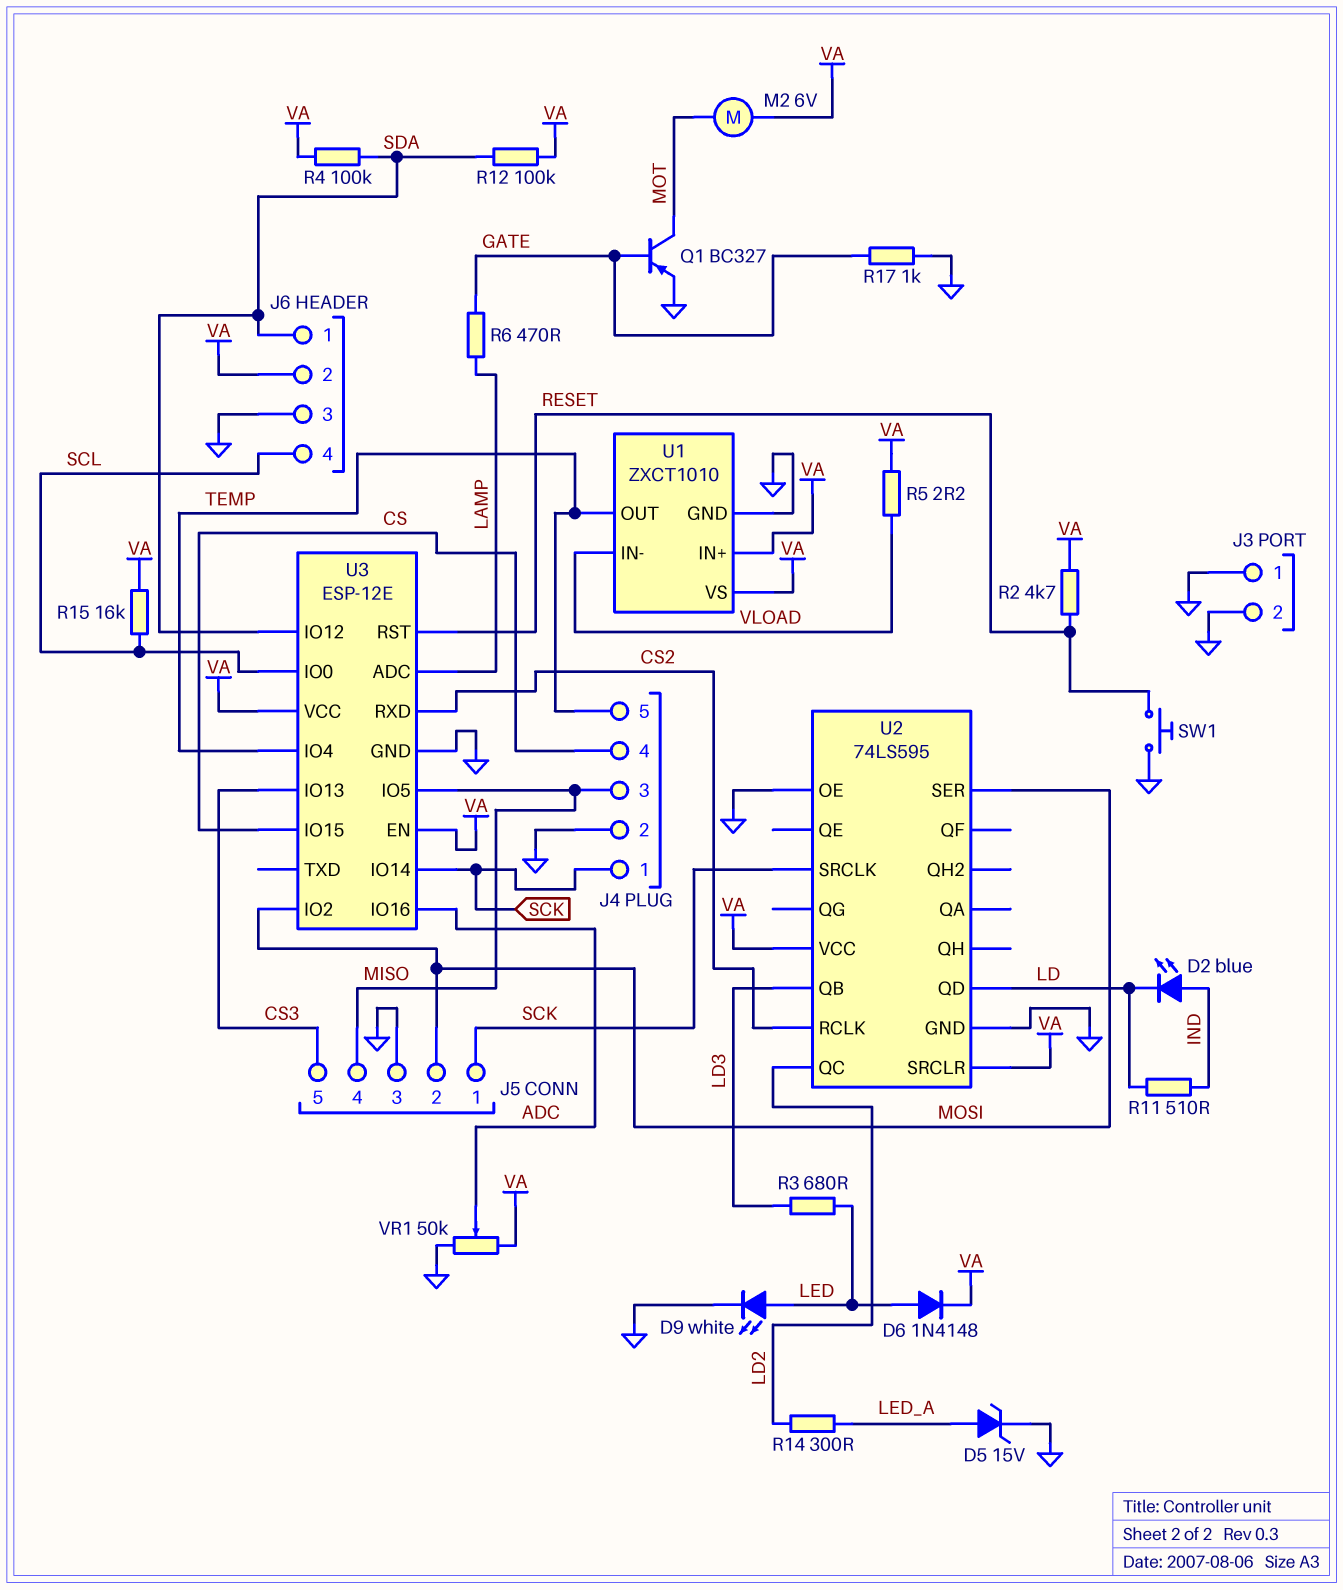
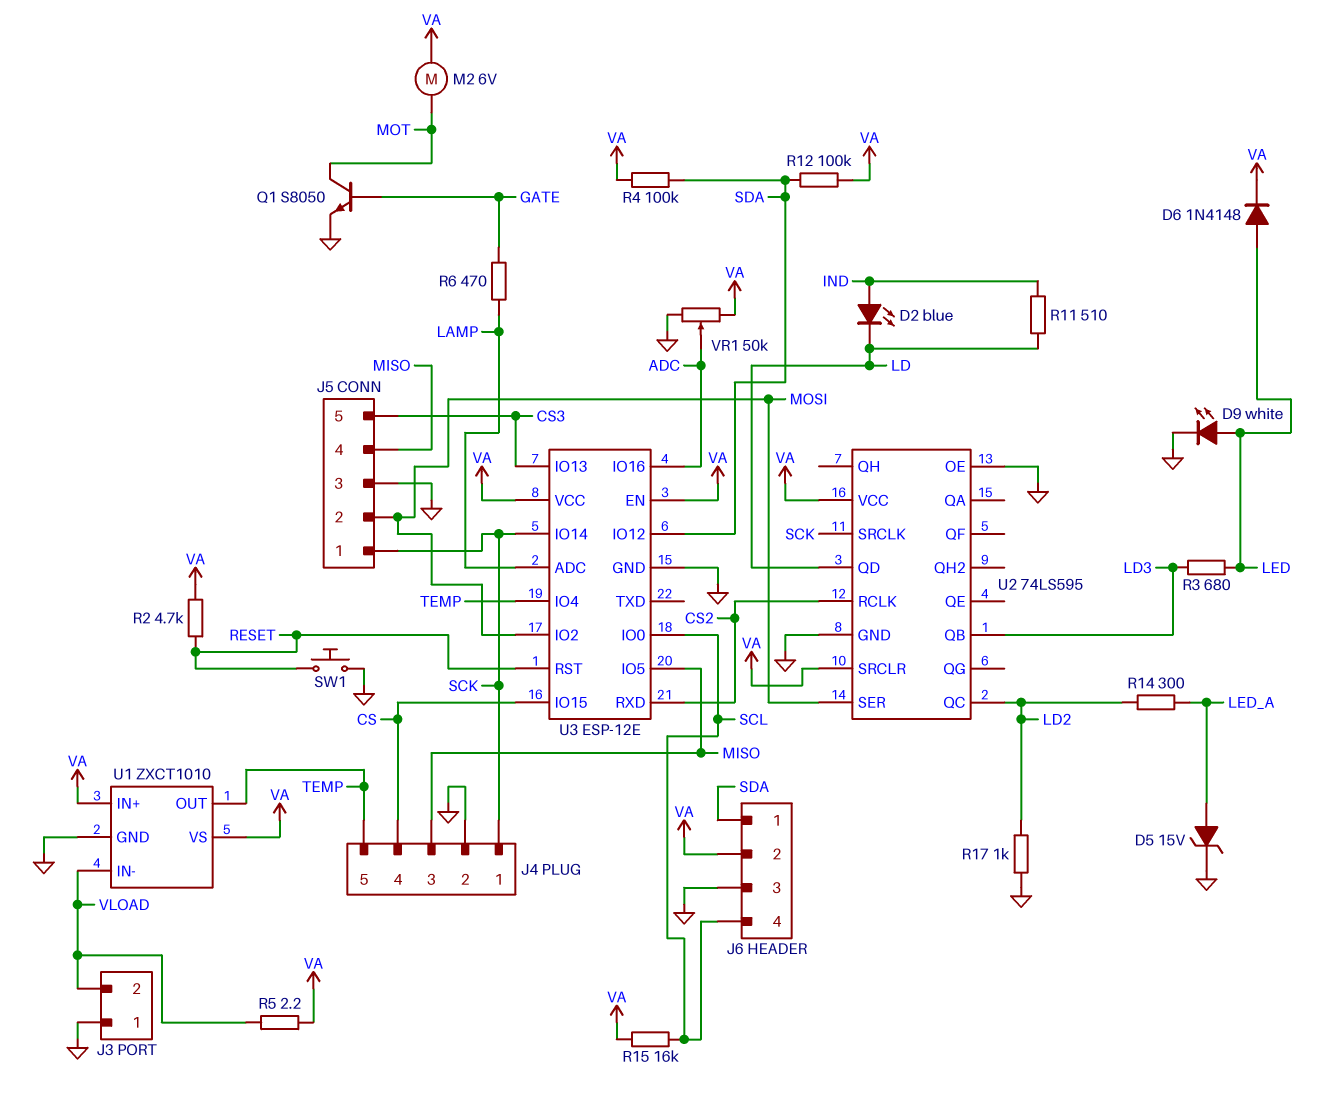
J3 pin 2: GND -> VLOAD
Q1: PNP BC327 (B GATE, C MOT, E GND) -> NPN S8050 (B GATE, C MOT, E GND)
R17: 1k (GATE, GND) -> 1k (GND, LD2)

